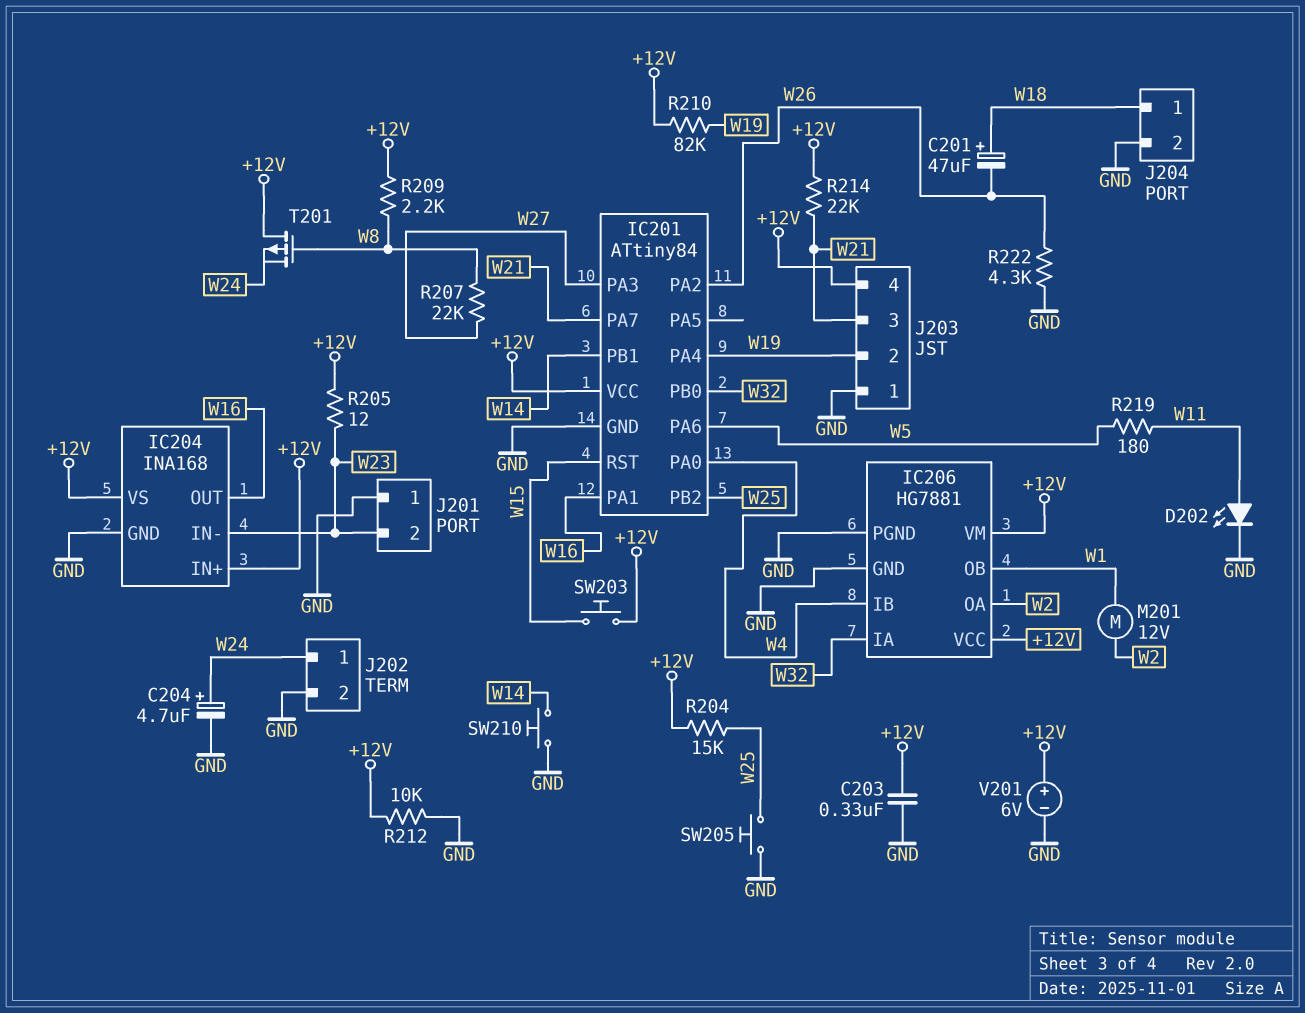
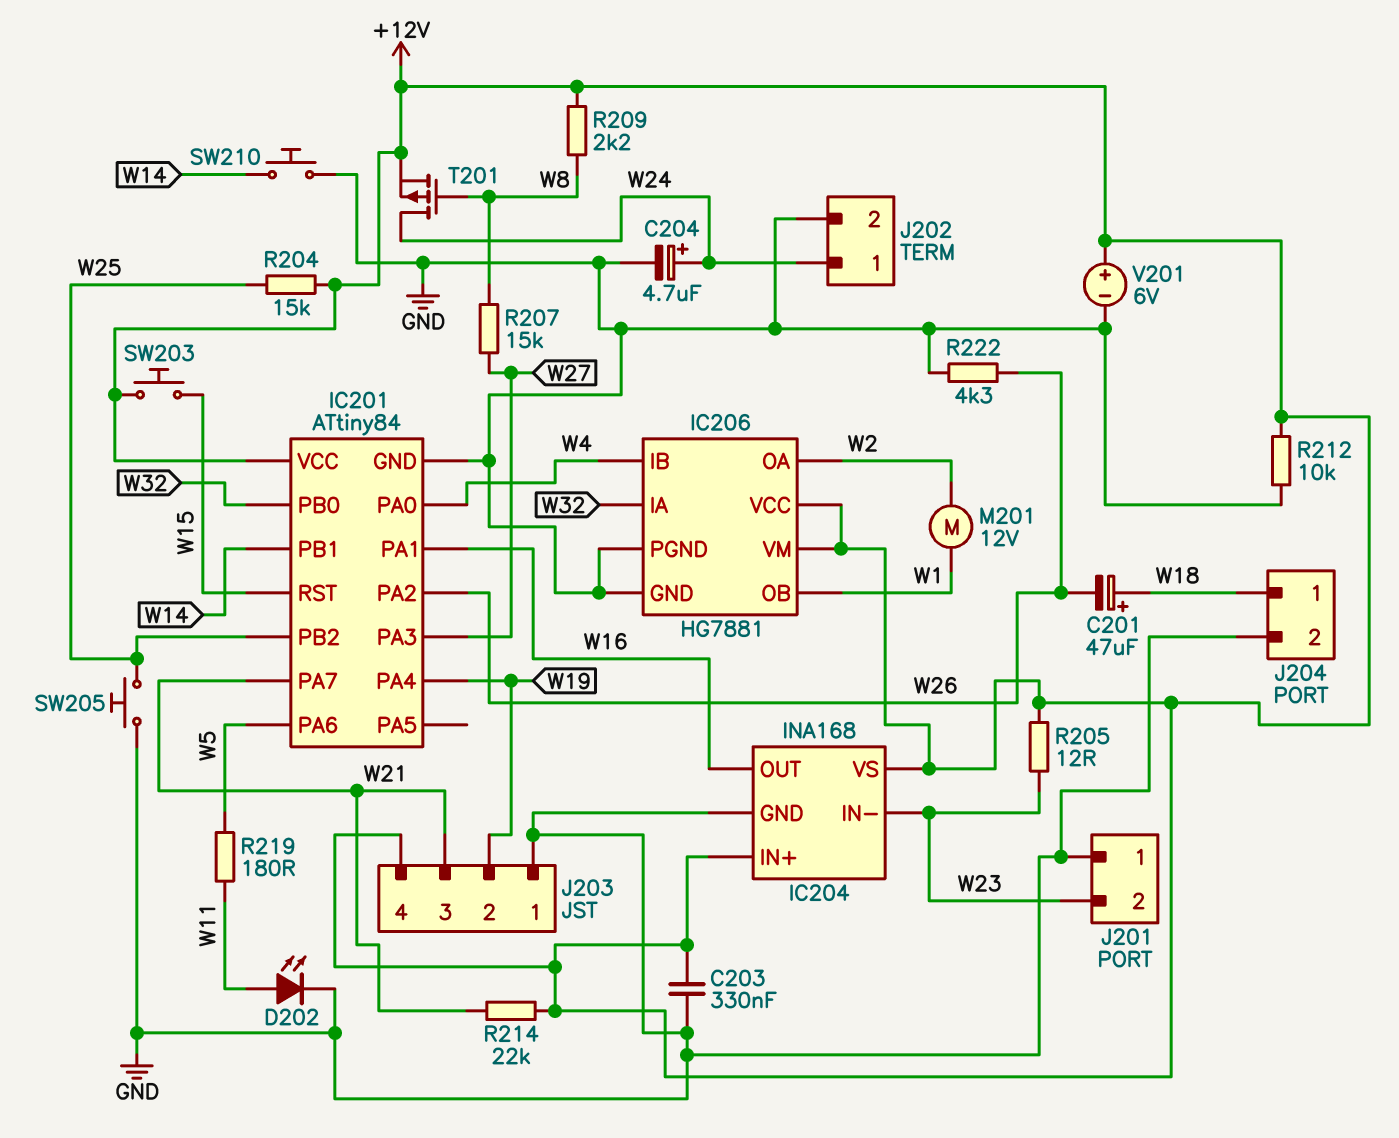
R207: 22k (W8, W27) -> 15k (W8, W27)
R210: 82k (+12V, W19) -> none
T201: PMOS (G W8, D +12V, S W24) -> PMOS (G W8, D W24, S +12V)

